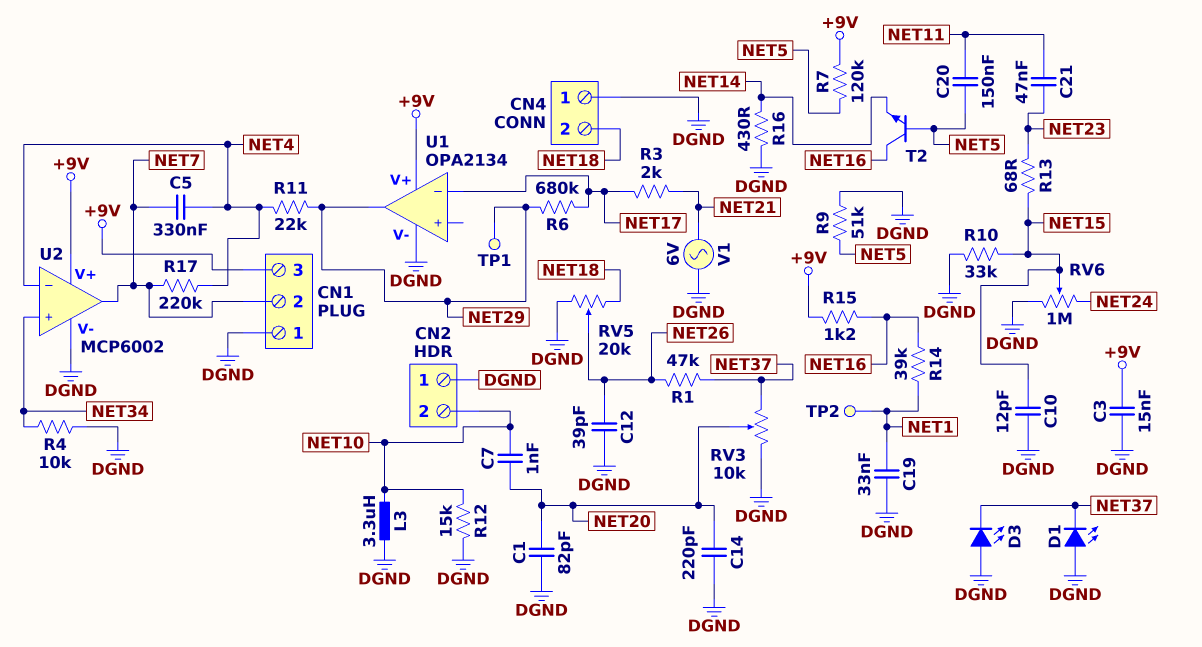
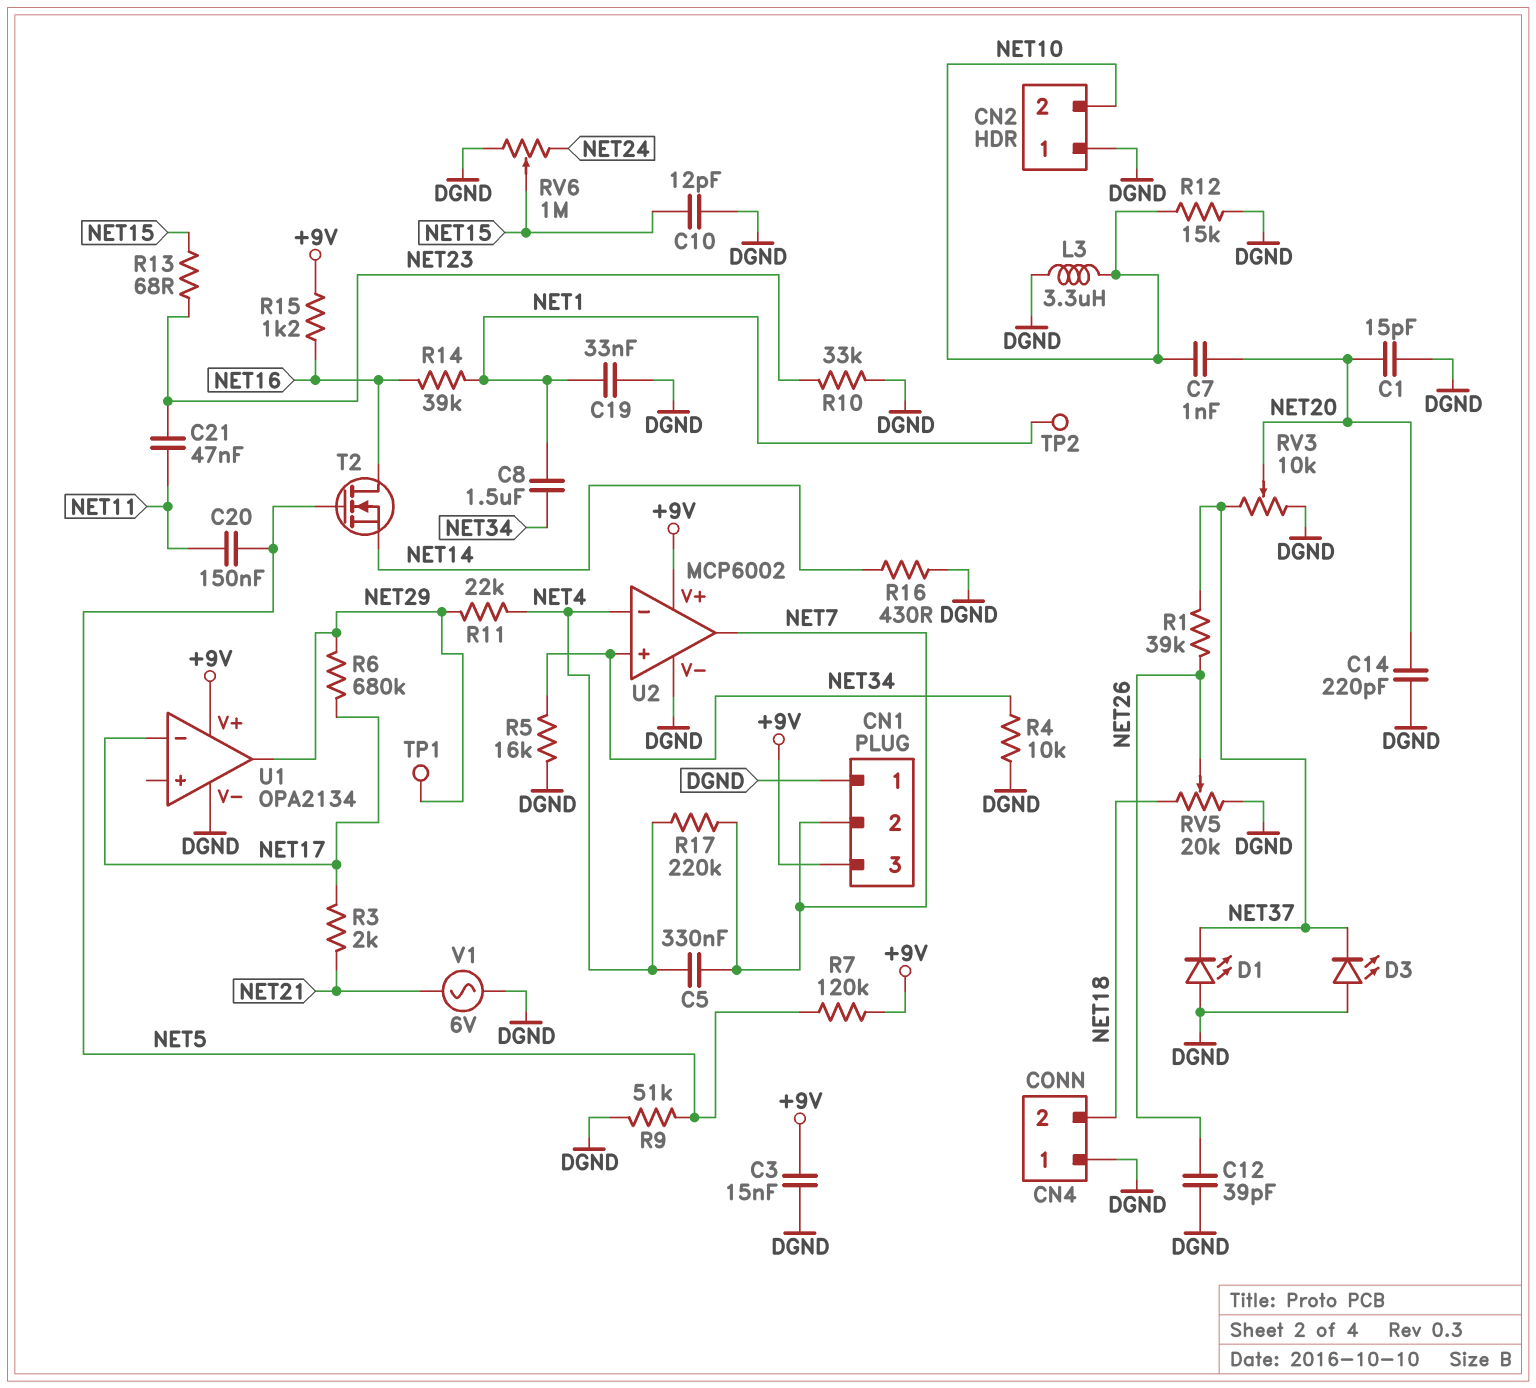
C1: 82pF (DGND, NET20) -> 15pF (DGND, NET20)
C8: none -> 1.5uF (NET1, NET34)
R1: 47k (NET26, NET37) -> 39k (NET26, NET37)
R5: none -> 16k (DGND, NET34)
R10: 33k (DGND, NET15) -> 33k (DGND, NET23)
T2: NPN (B NET5, C NET16, E NET14) -> NMOS (G NET5, D NET16, S NET14)

